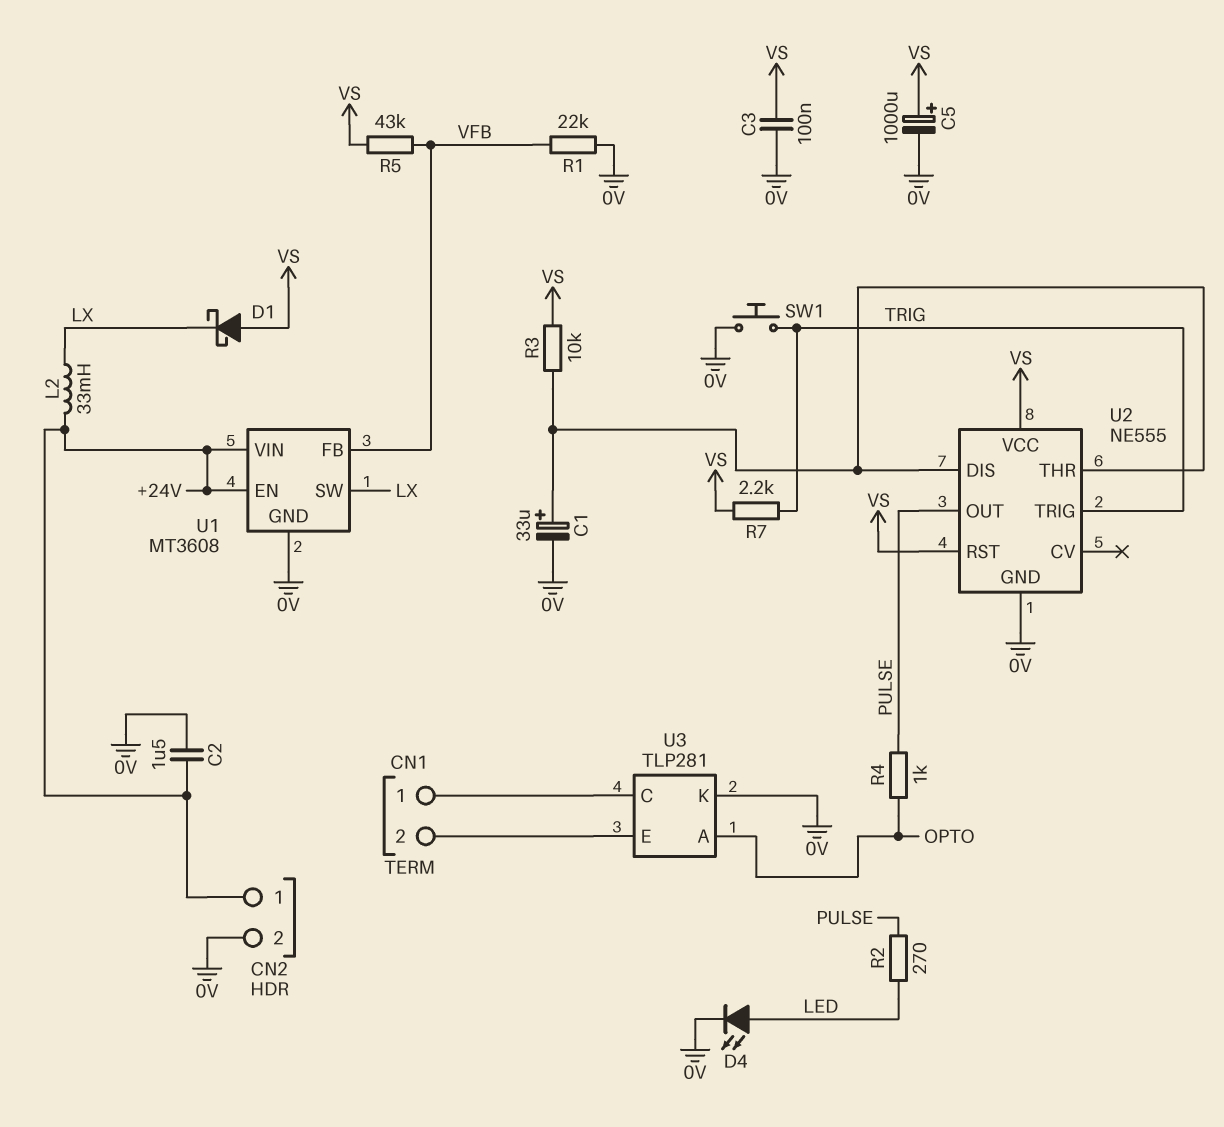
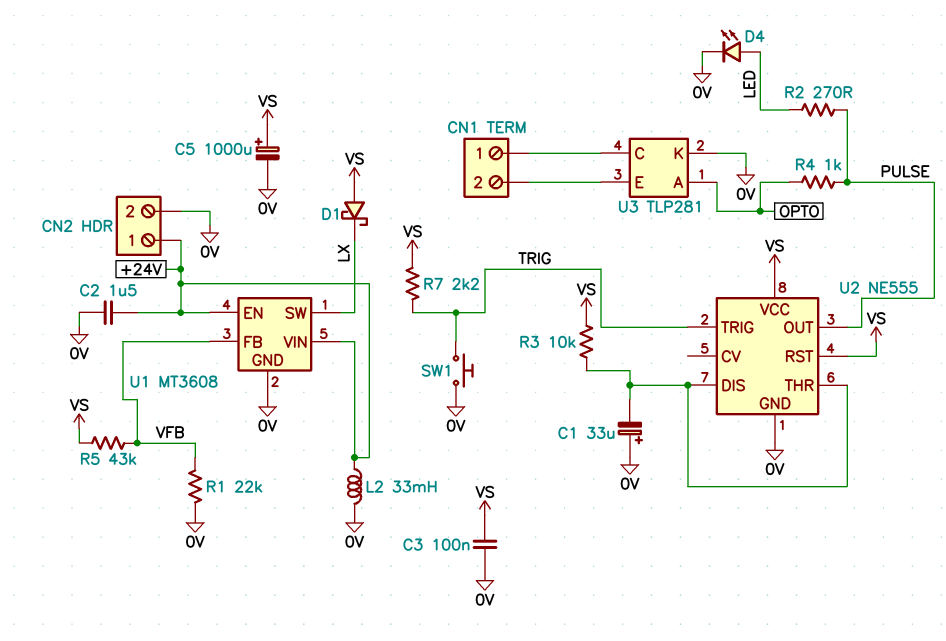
C1: 33uF (plus U2/DIS, minus 0V) -> 33uF (plus 0V, minus U2/DIS)
L2: 33mH (+24V, LX) -> 33mH (+24V, 0V)

